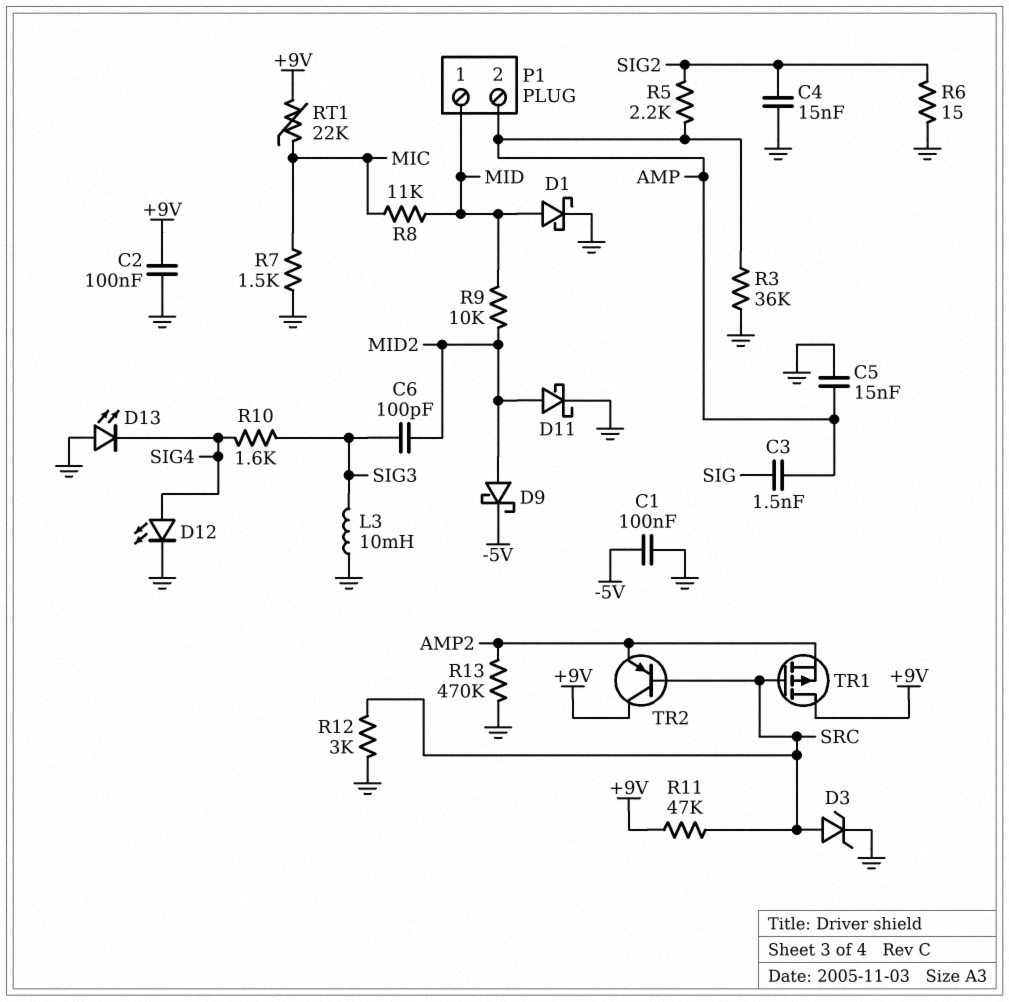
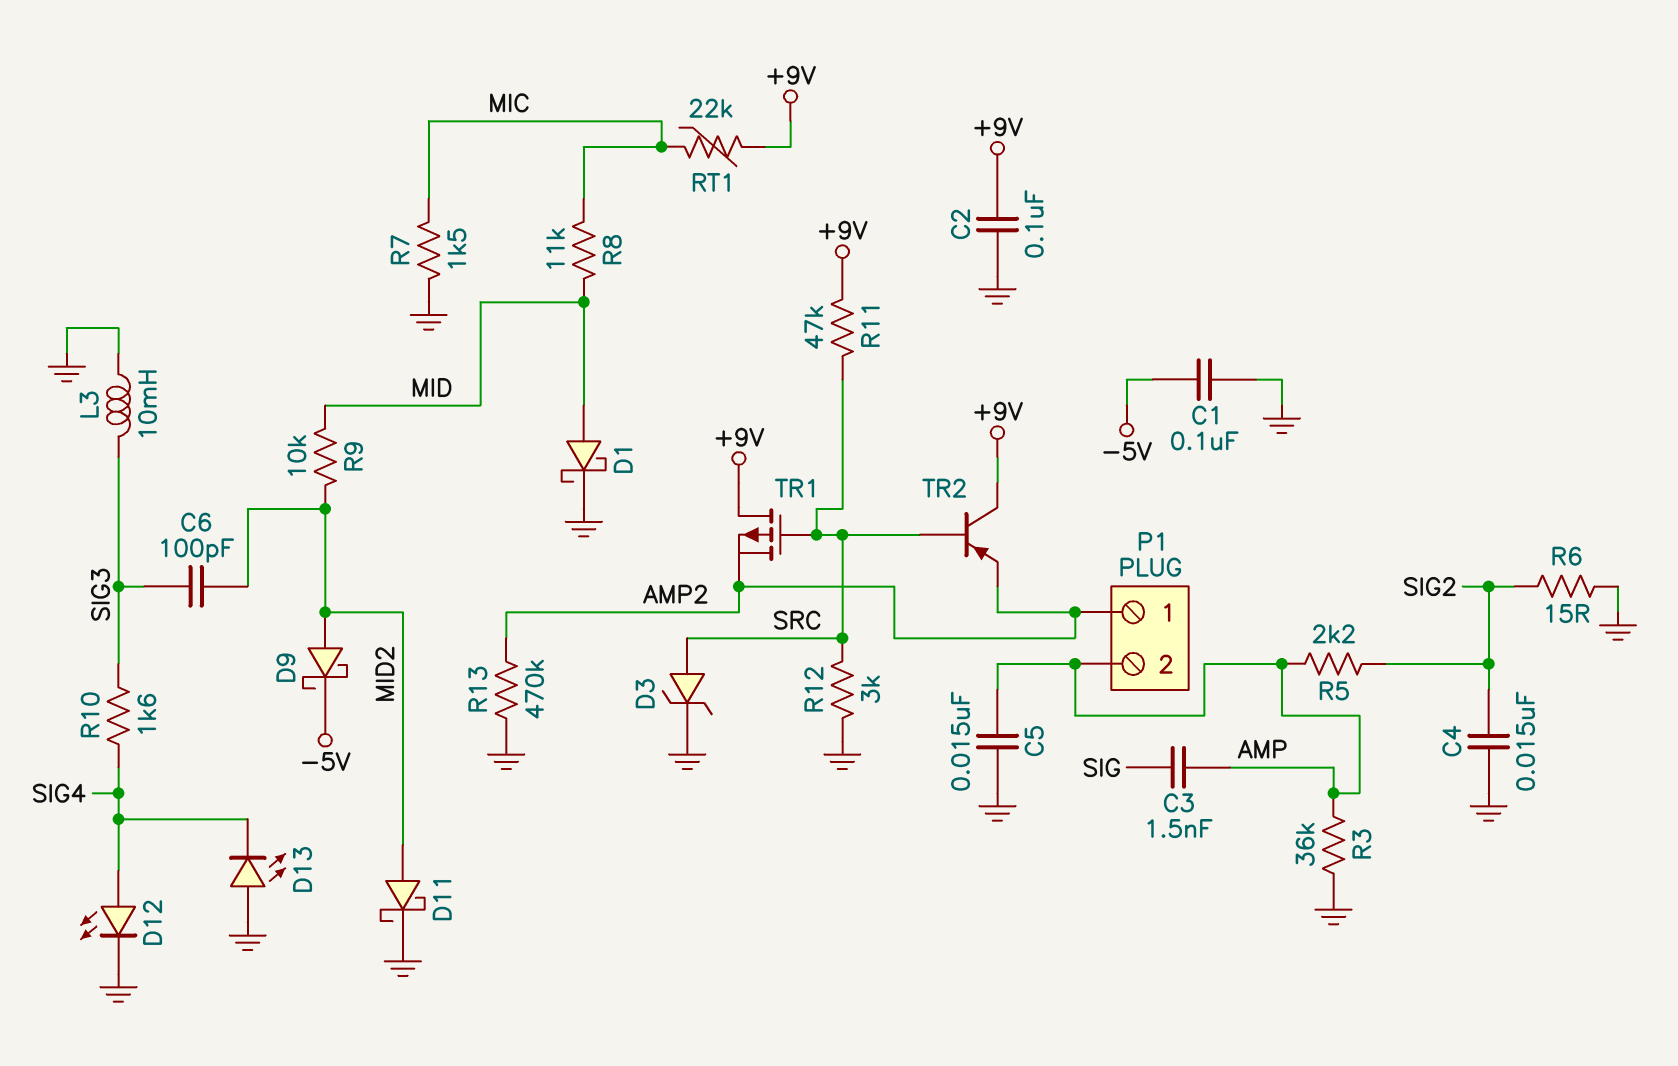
P1 pin 1: MID -> AMP2

